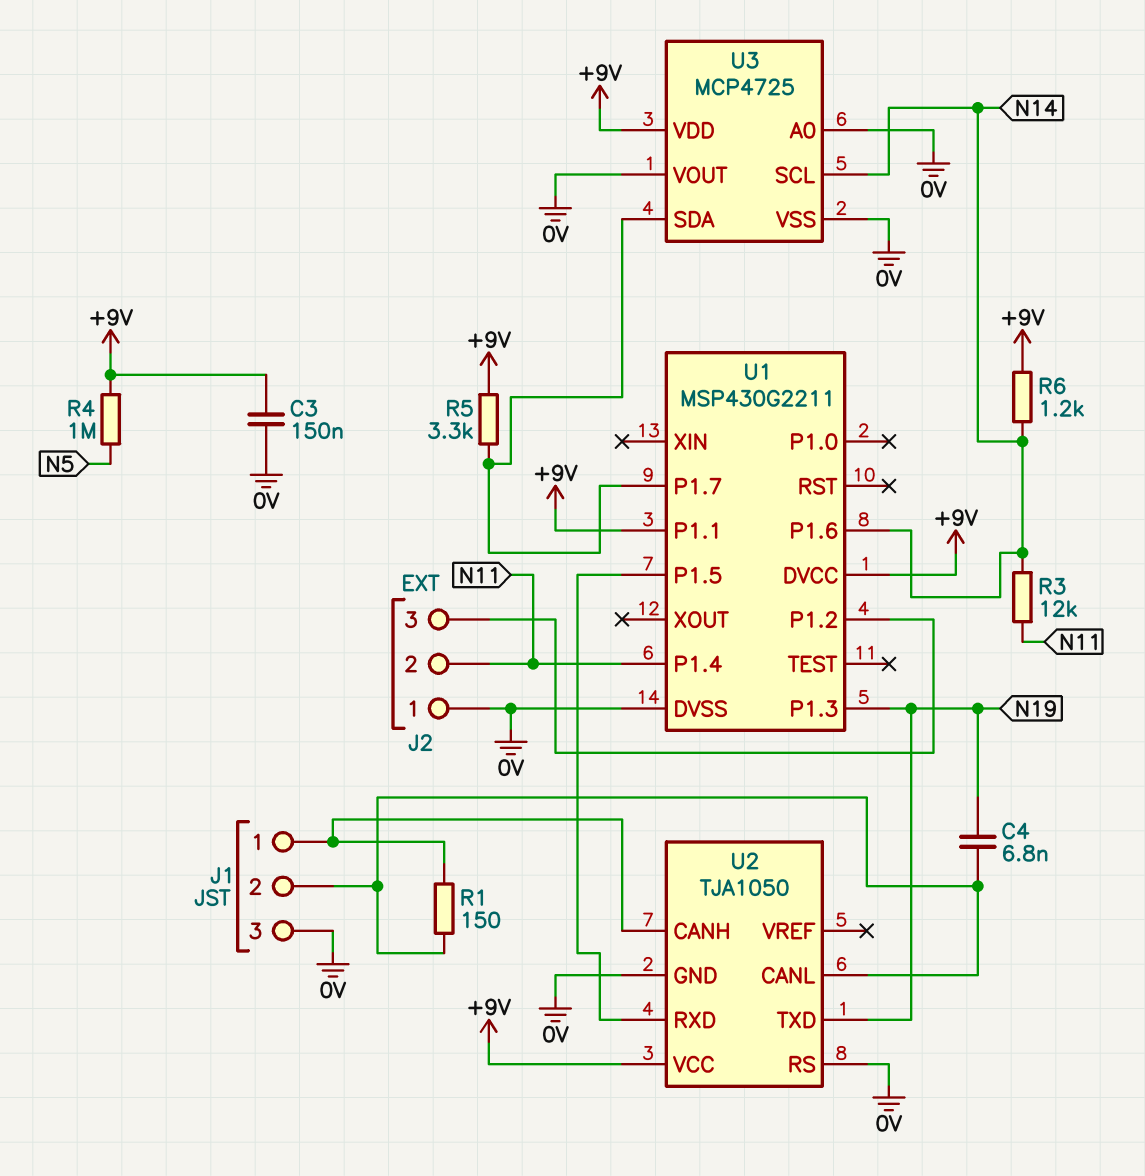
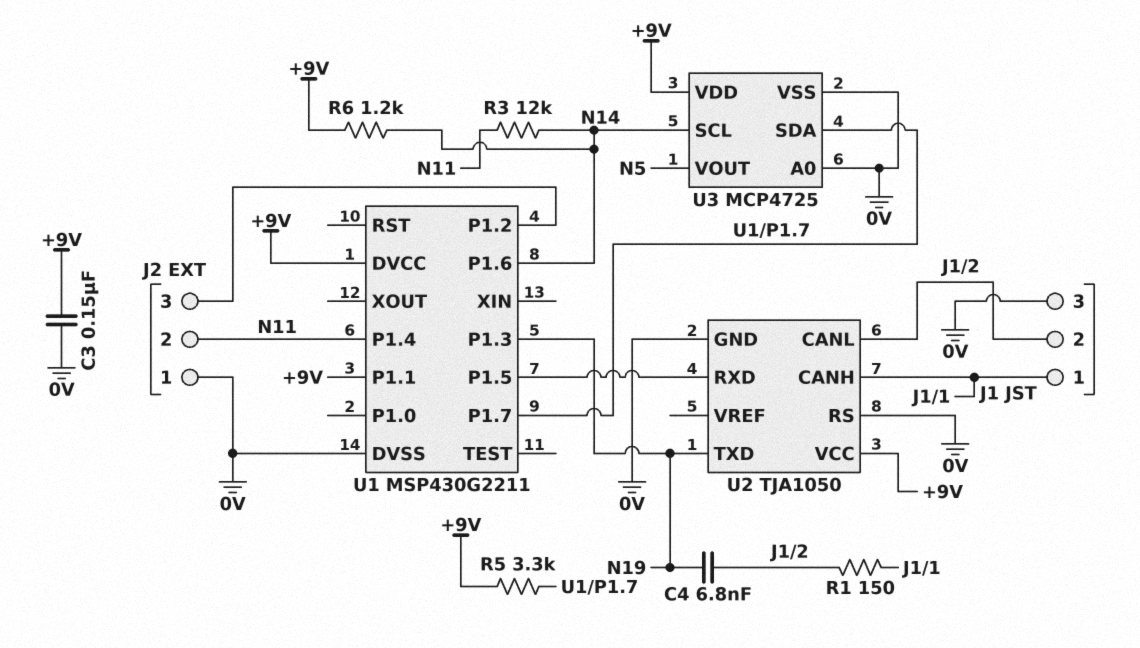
R4: 1M (+9V, N5) -> none
U3 pin VOUT: 0V -> N5

